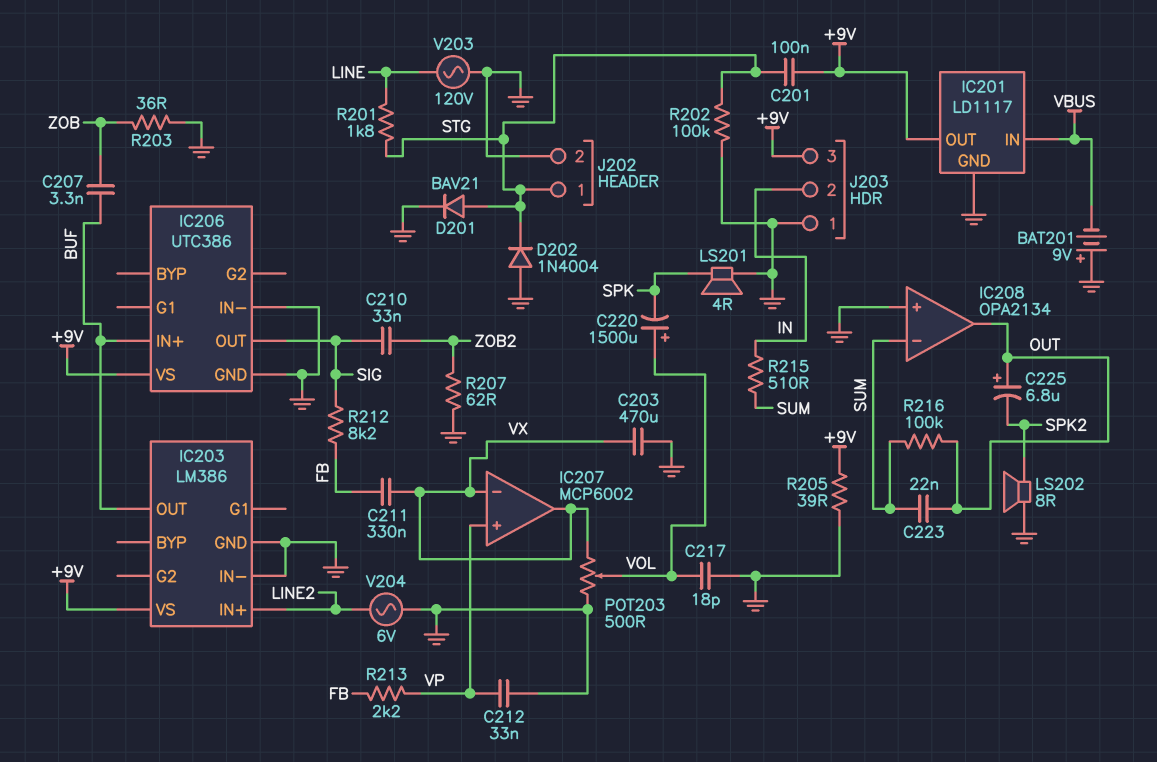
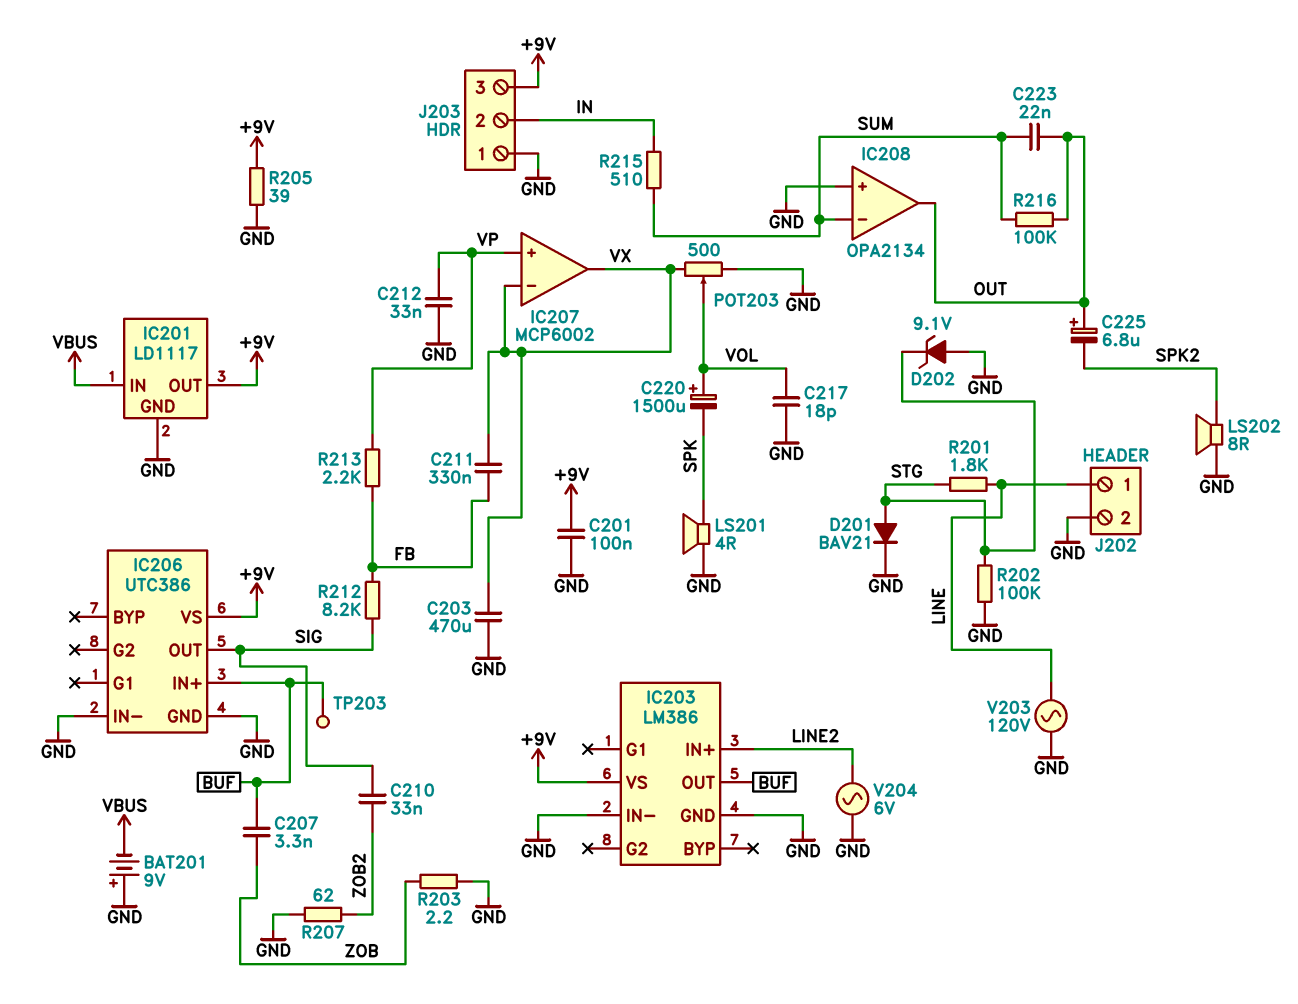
C201: 100nF (+9V, STG) -> 100nF (+9V, GND)
D202: diode 1N4004 (A GND, K STG) -> zener 9.1V (A GND, K STG)
J202 pin 1: STG -> LINE
R203: 36 (GND, ZOB) -> 2.2 (GND, ZOB)
TP203: none -> test point (BUF)

